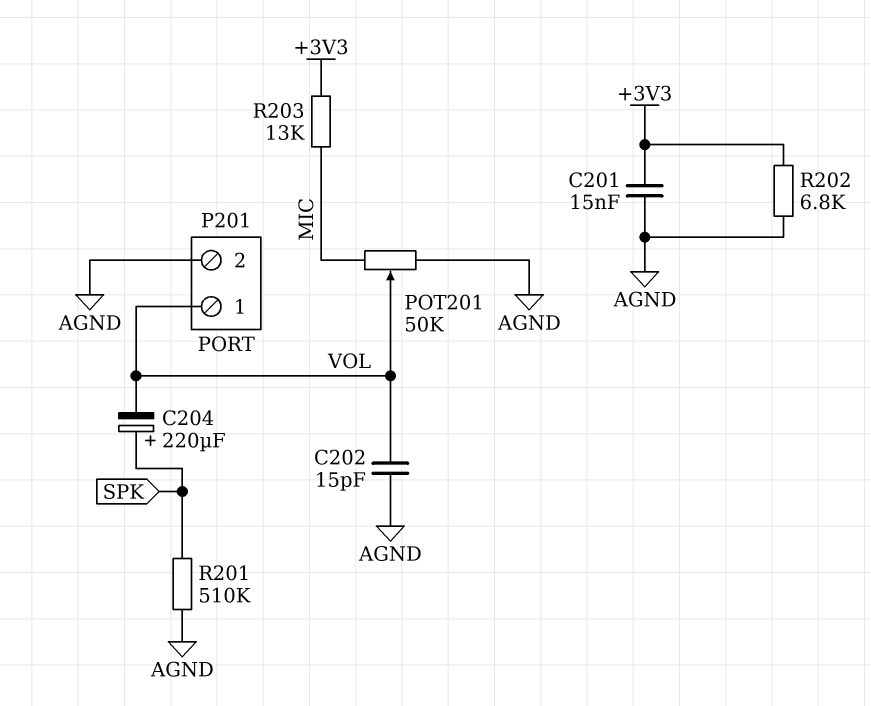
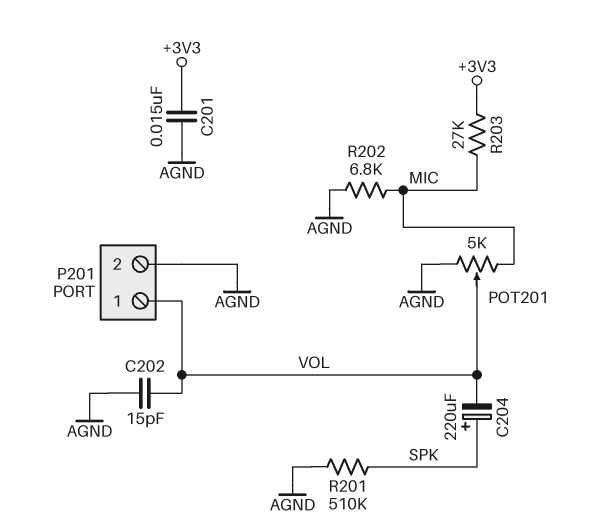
POT201: 50k (AGND, MIC, wiper VOL) -> 5k (AGND, MIC, wiper VOL)
R202: 6.8k (+3V3, AGND) -> 6.8k (AGND, MIC)
R203: 13k (+3V3, MIC) -> 27k (+3V3, MIC)

